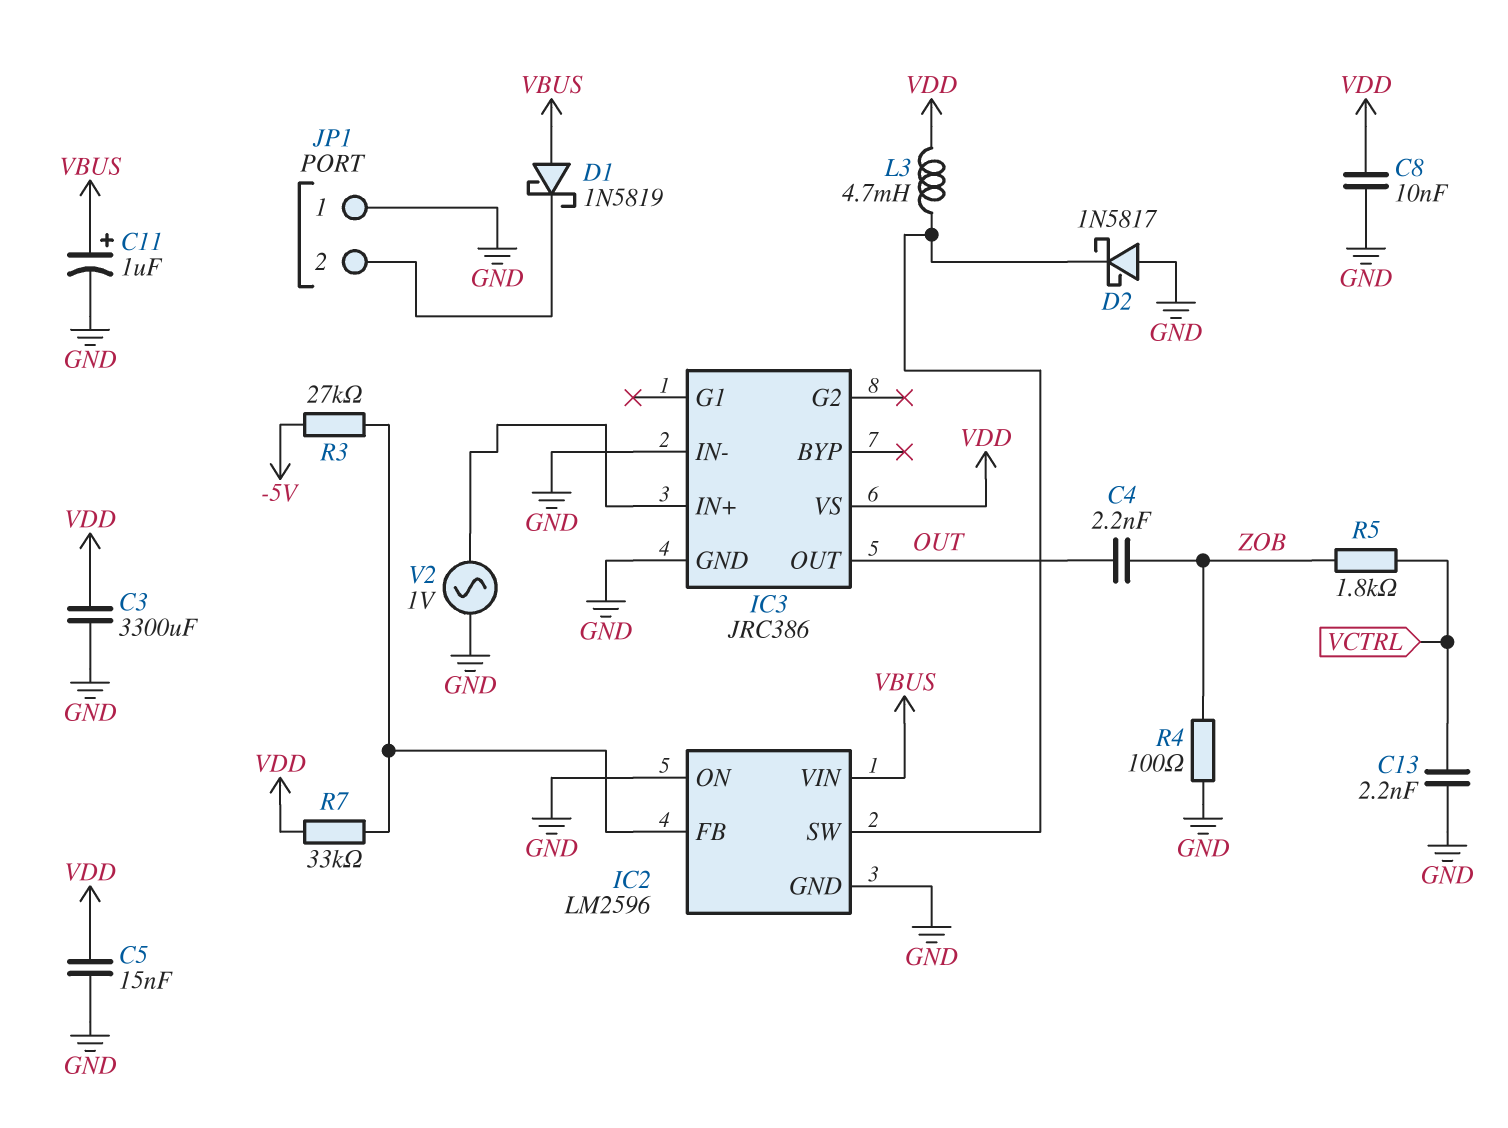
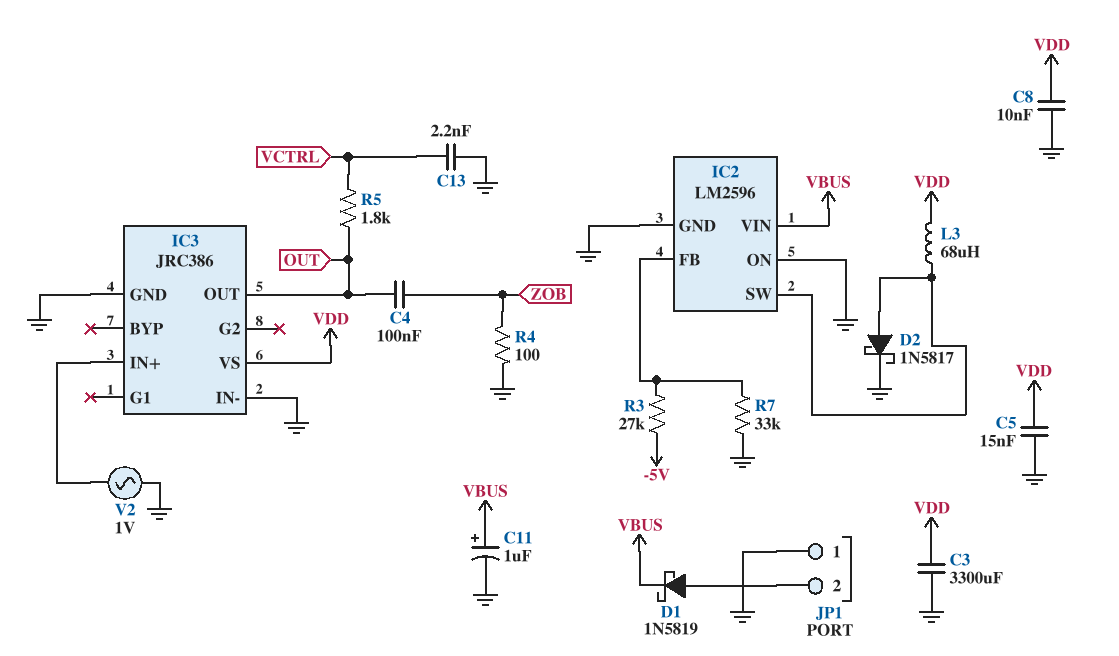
C4: 2.2nF (OUT, ZOB) -> 100nF (OUT, ZOB)
D1: schottky 1N5819 (A VBUS, K JP1/2) -> schottky 1N5819 (A JP1/2, K VBUS)
D2: schottky 1N5817 (A GND, K IC2/SW) -> schottky 1N5817 (A IC2/SW, K GND)
L3: 4.7mH (IC2/SW, VDD) -> 68uH (IC2/SW, VDD)
R5: 1.8k (VCTRL, ZOB) -> 1.8k (OUT, VCTRL)
R7: 33k (IC2/FB, VDD) -> 33k (GND, IC2/FB)

